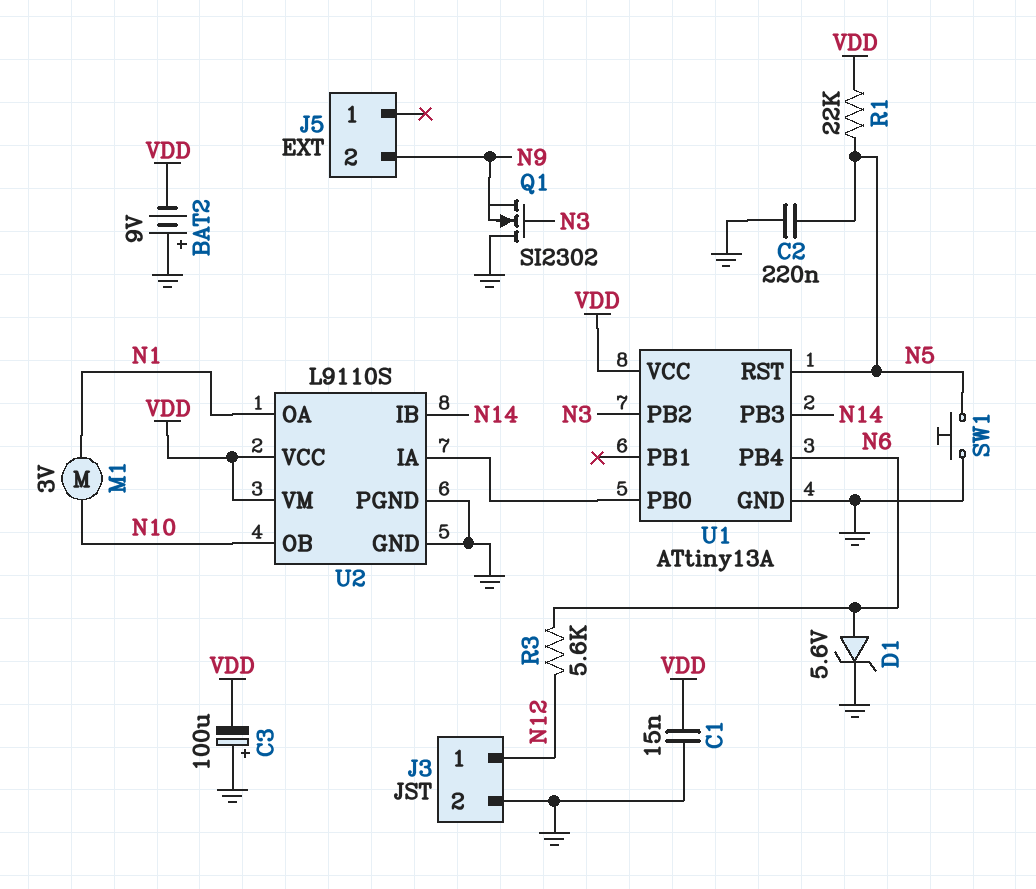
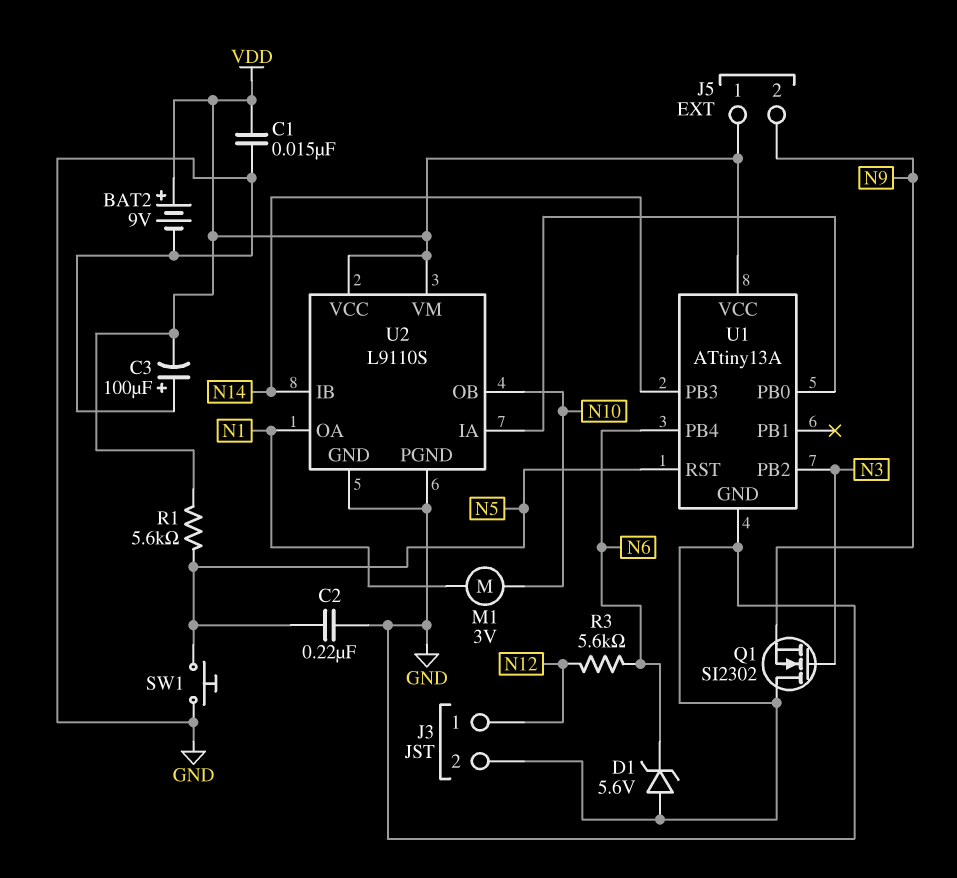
BAT2: 9V (plus GND, minus VDD) -> 9V (plus VDD, minus GND)
D1: zener 5.6V (A N6, K GND) -> zener 5.6V (A GND, K N6)
J5 pin 1: none -> VDD
R1: 22k (N5, VDD) -> 5.6k (N5, VDD)

